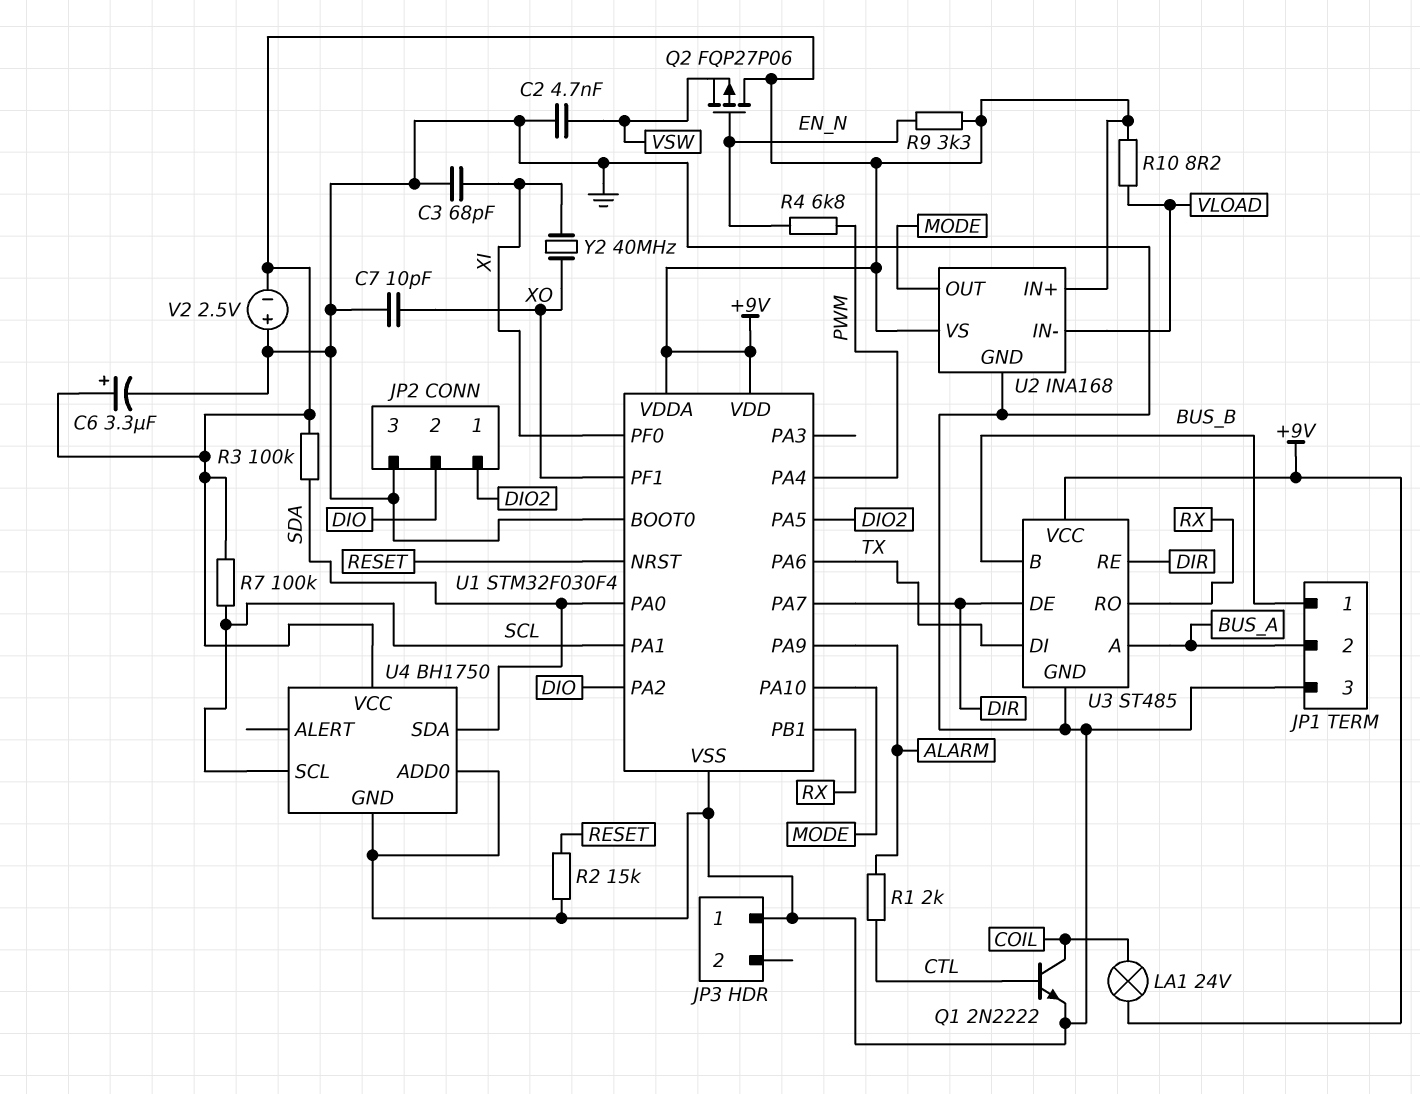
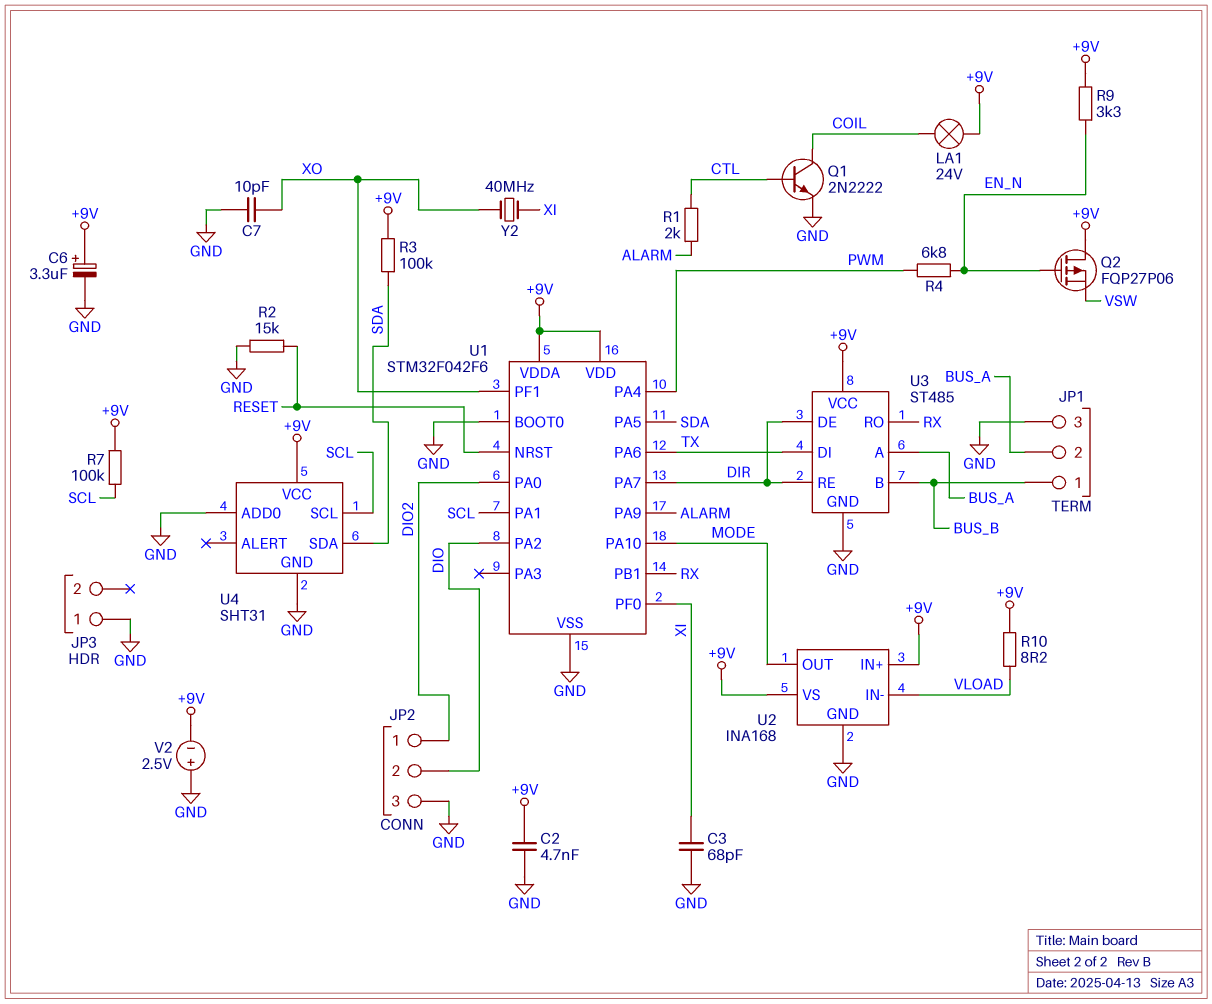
C2: 4.7nF (GND, VSW) -> 4.7nF (+9V, GND)
U1: STM32F030F4 -> STM32F042F6
U1 pin PA0: SDA -> DIO2
U1 pin PA5: DIO2 -> SDA
U4: BH1750 -> SHT31

